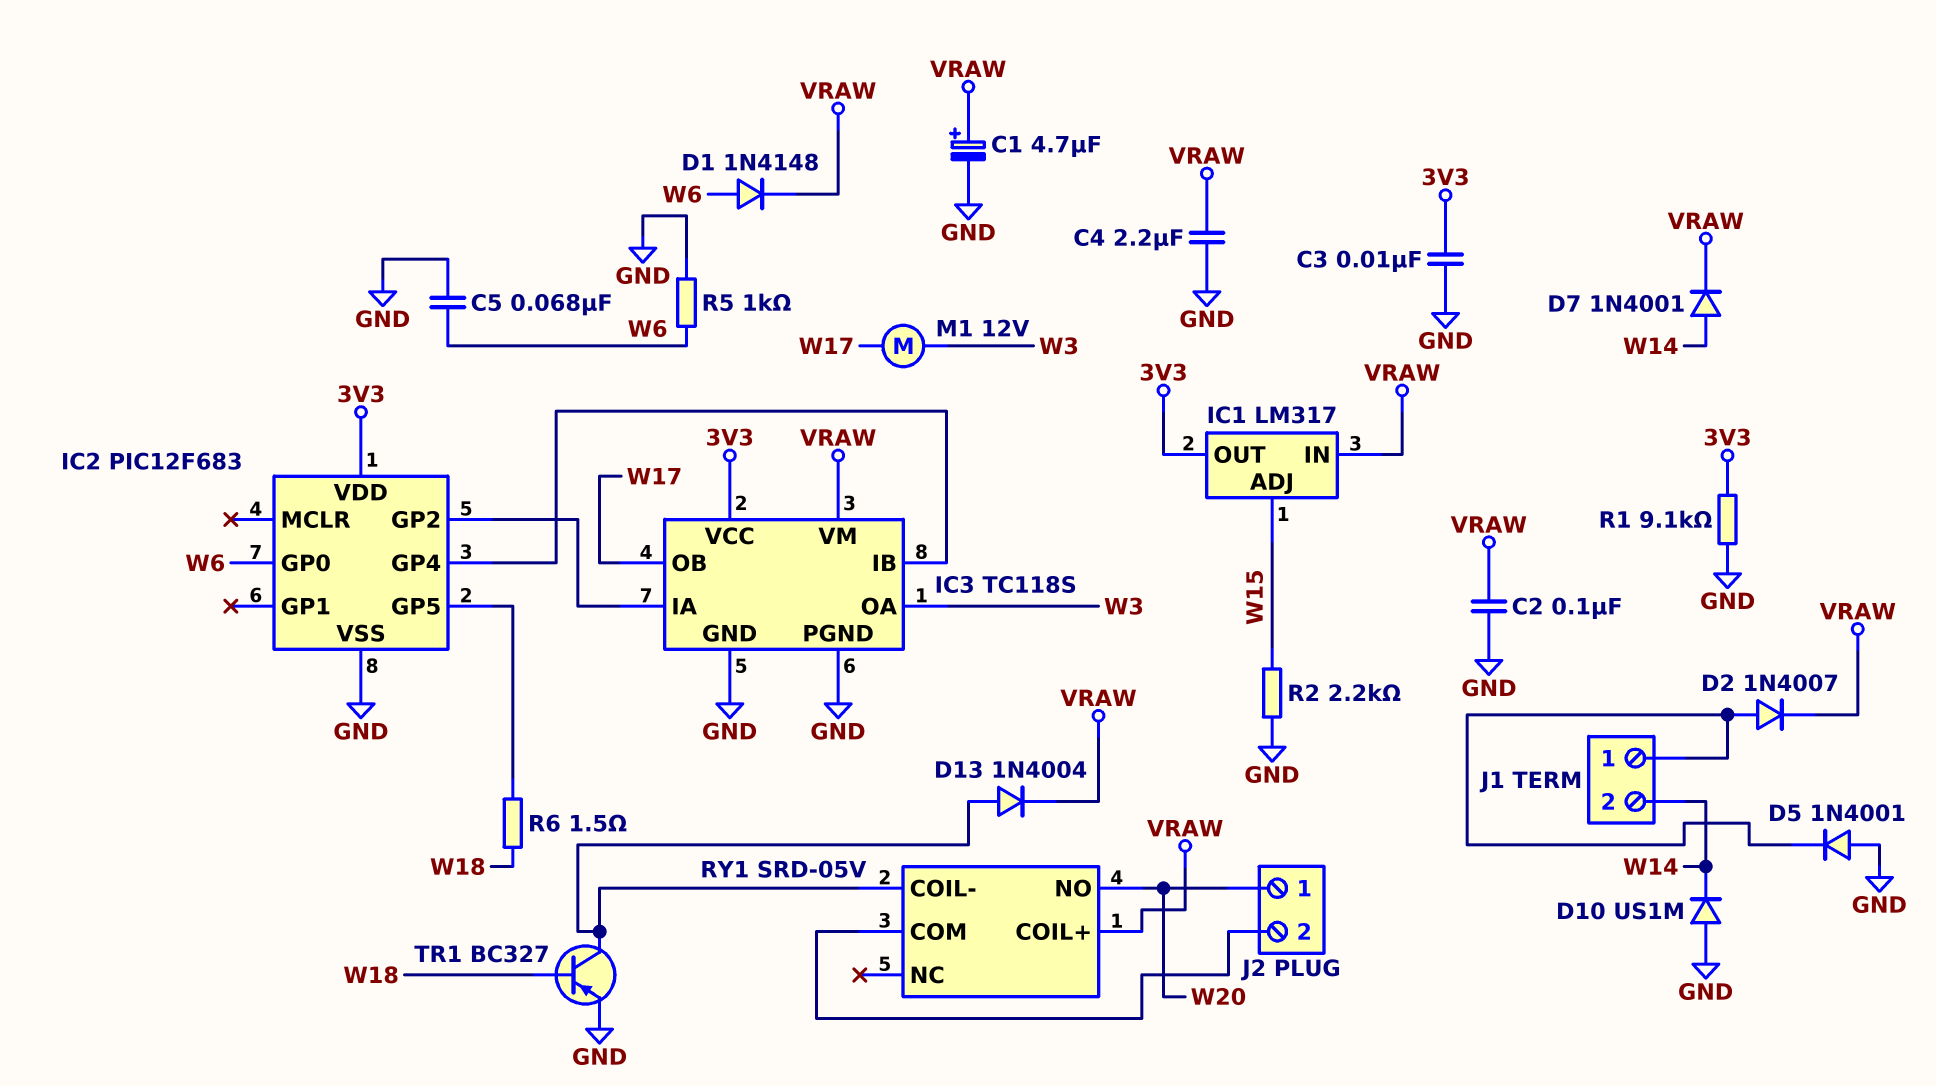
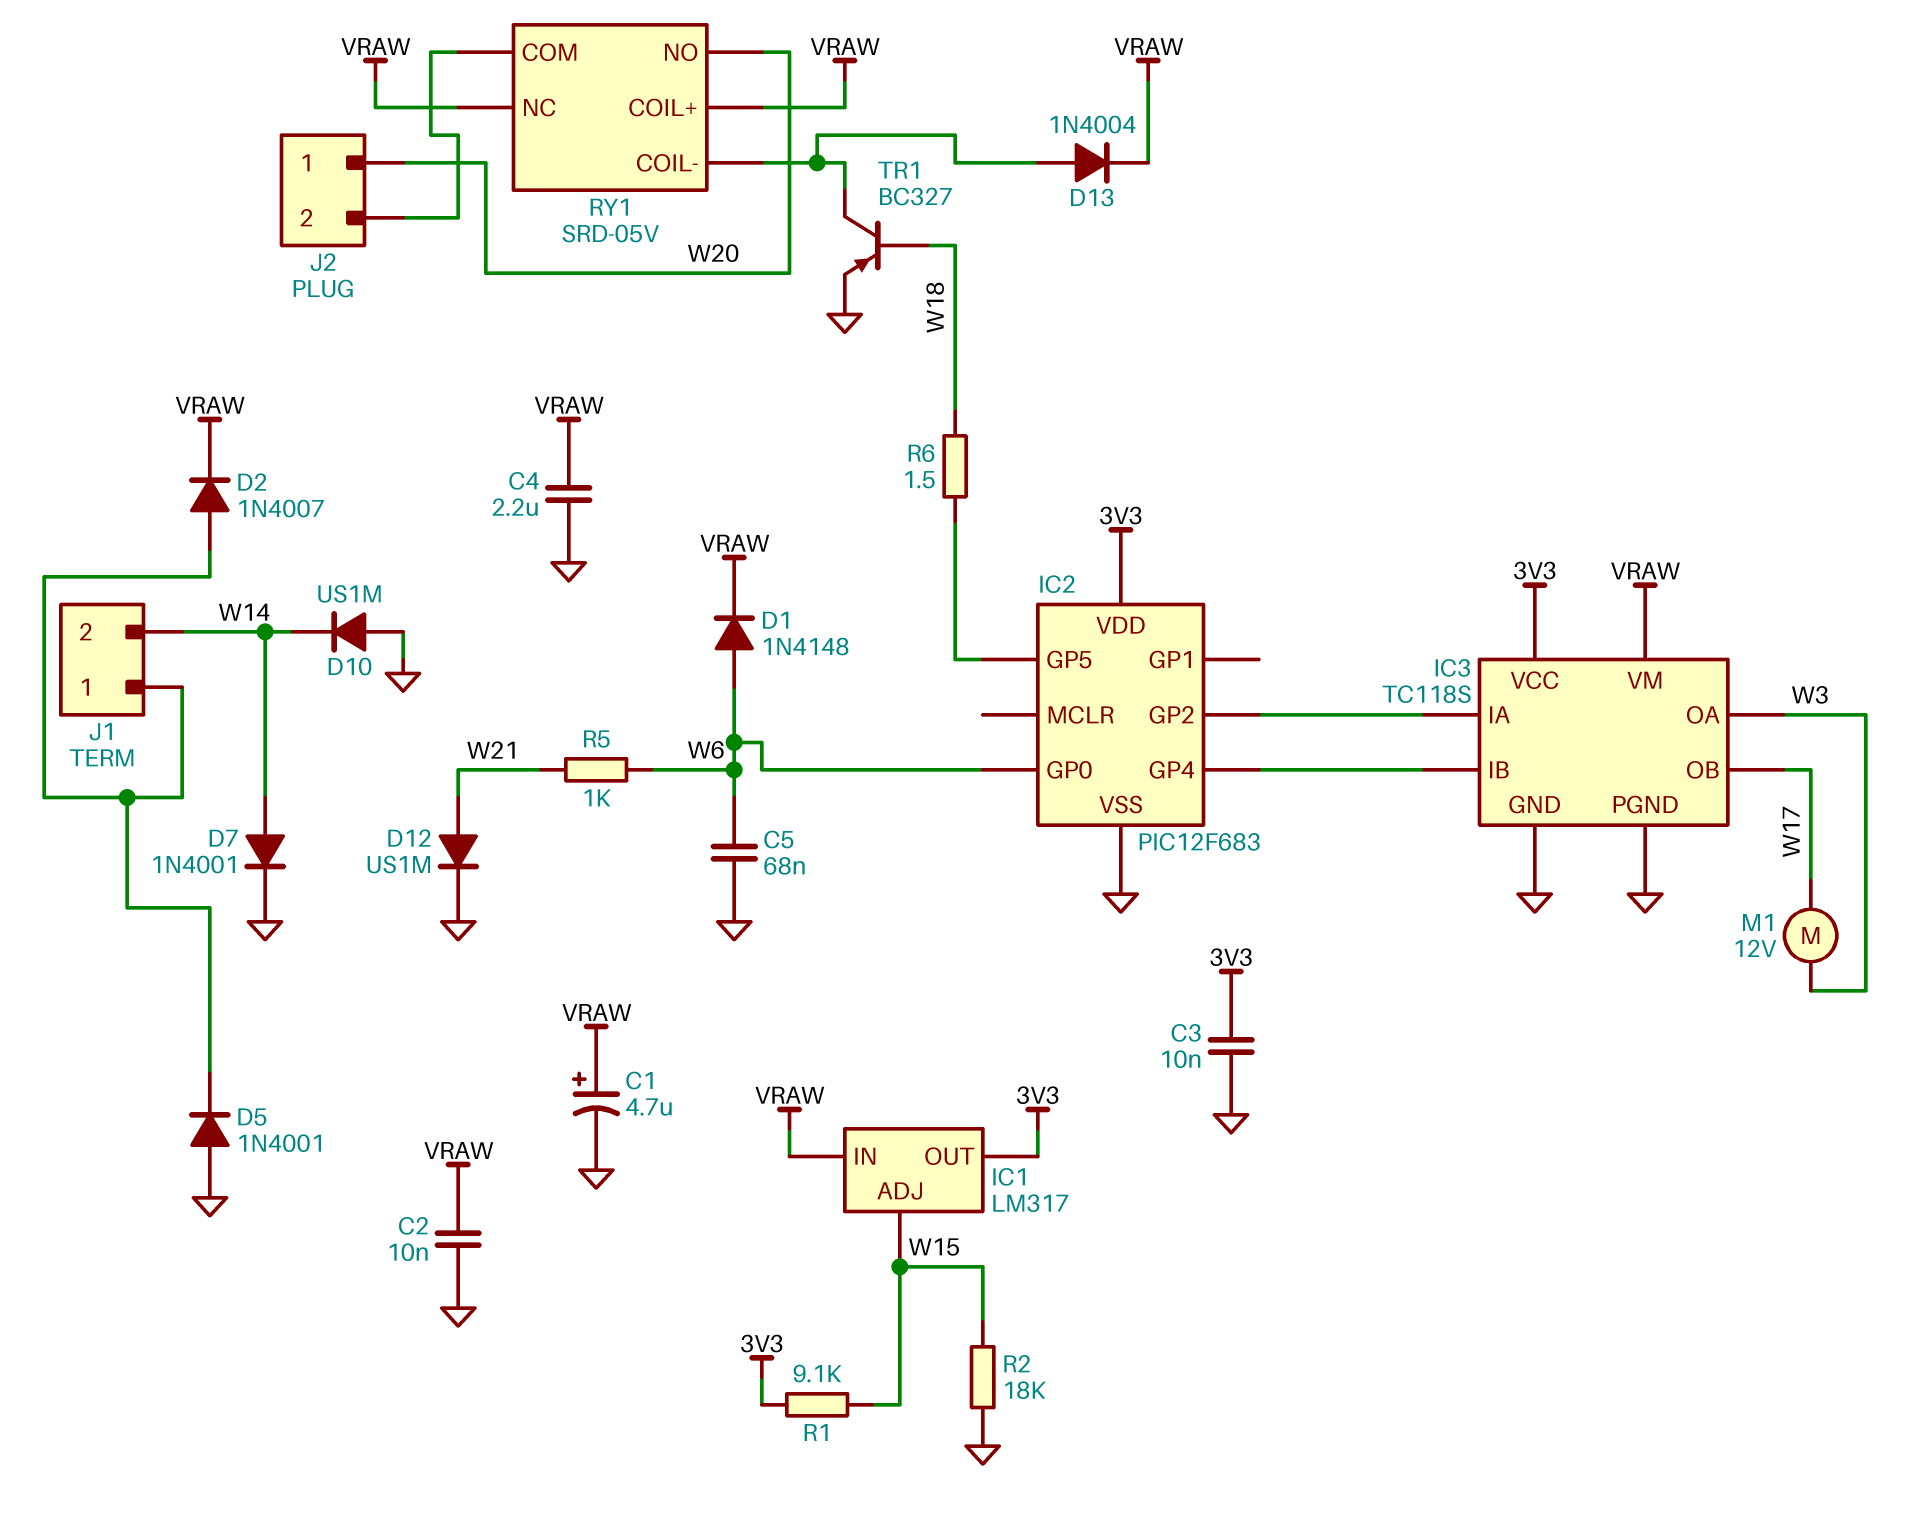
C2: 100nF (GND, VRAW) -> 10nF (GND, VRAW)
D7: diode 1N4001 (A W14, K VRAW) -> diode 1N4001 (A W14, K GND)
D12: none -> diode US1M (A W21, K GND)
R1: 9.1k (3V3, GND) -> 9.1k (3V3, W15)
R2: 2.2k (GND, W15) -> 18k (GND, W15)
R5: 1k (GND, W6) -> 1k (W6, W21)
RY1 pin NC: none -> VRAW

